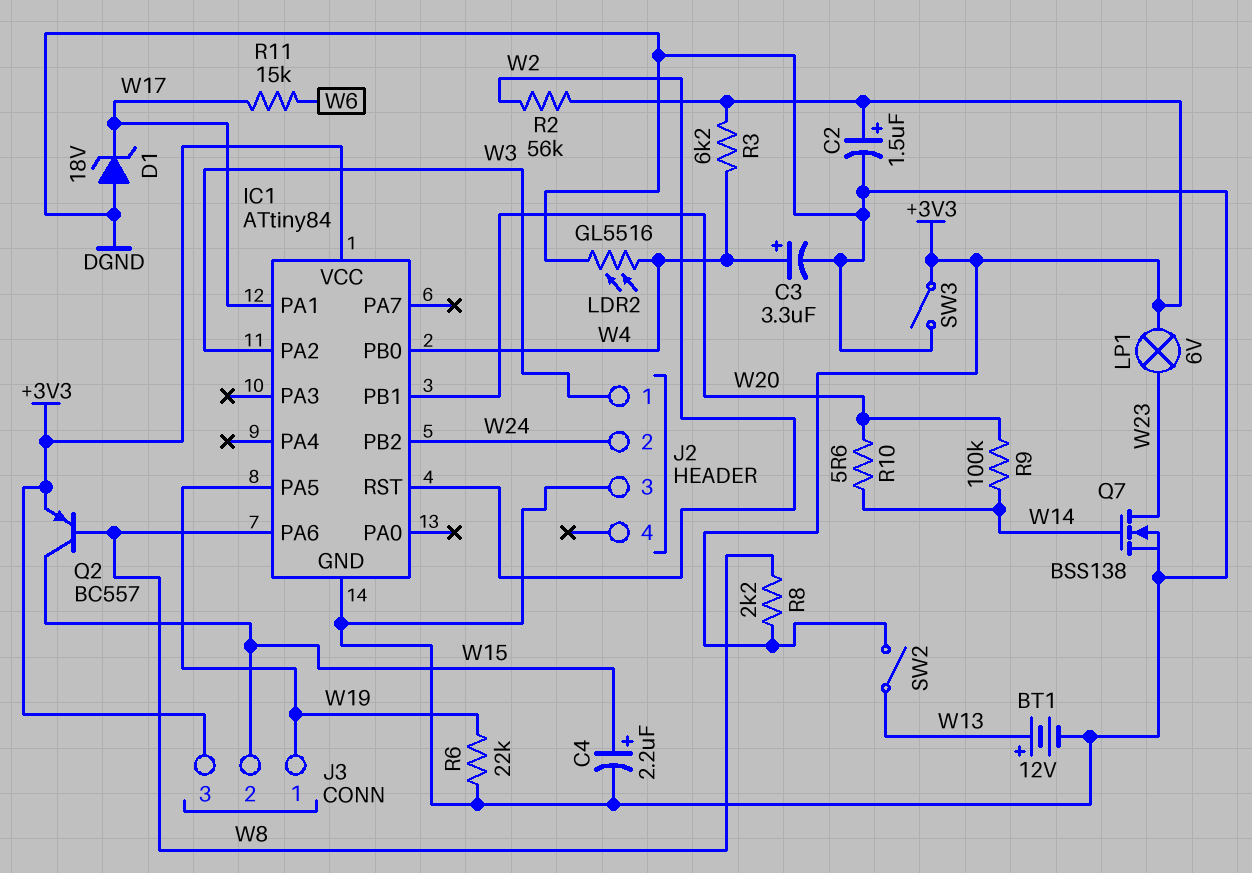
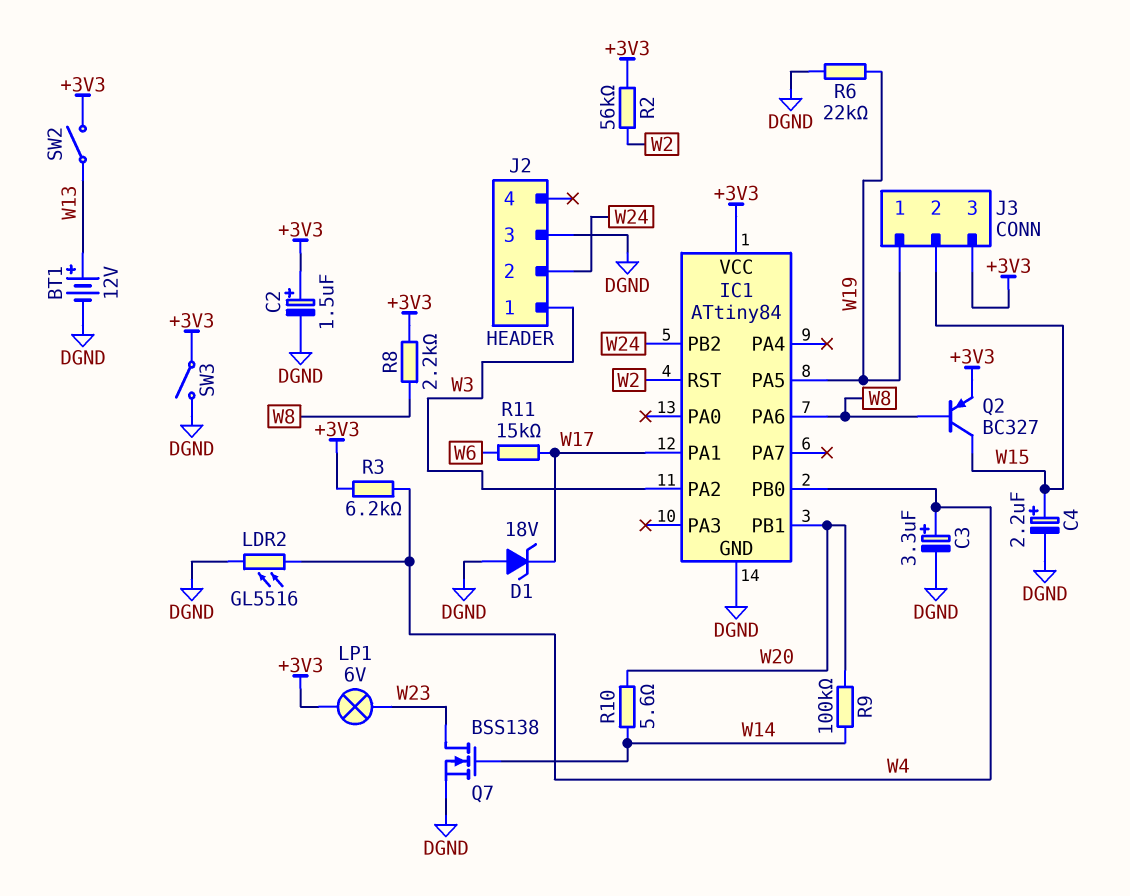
Q2: PNP BC557 (B W8, C W15, E +3V3) -> PNP BC327 (B W8, C W15, E +3V3)

